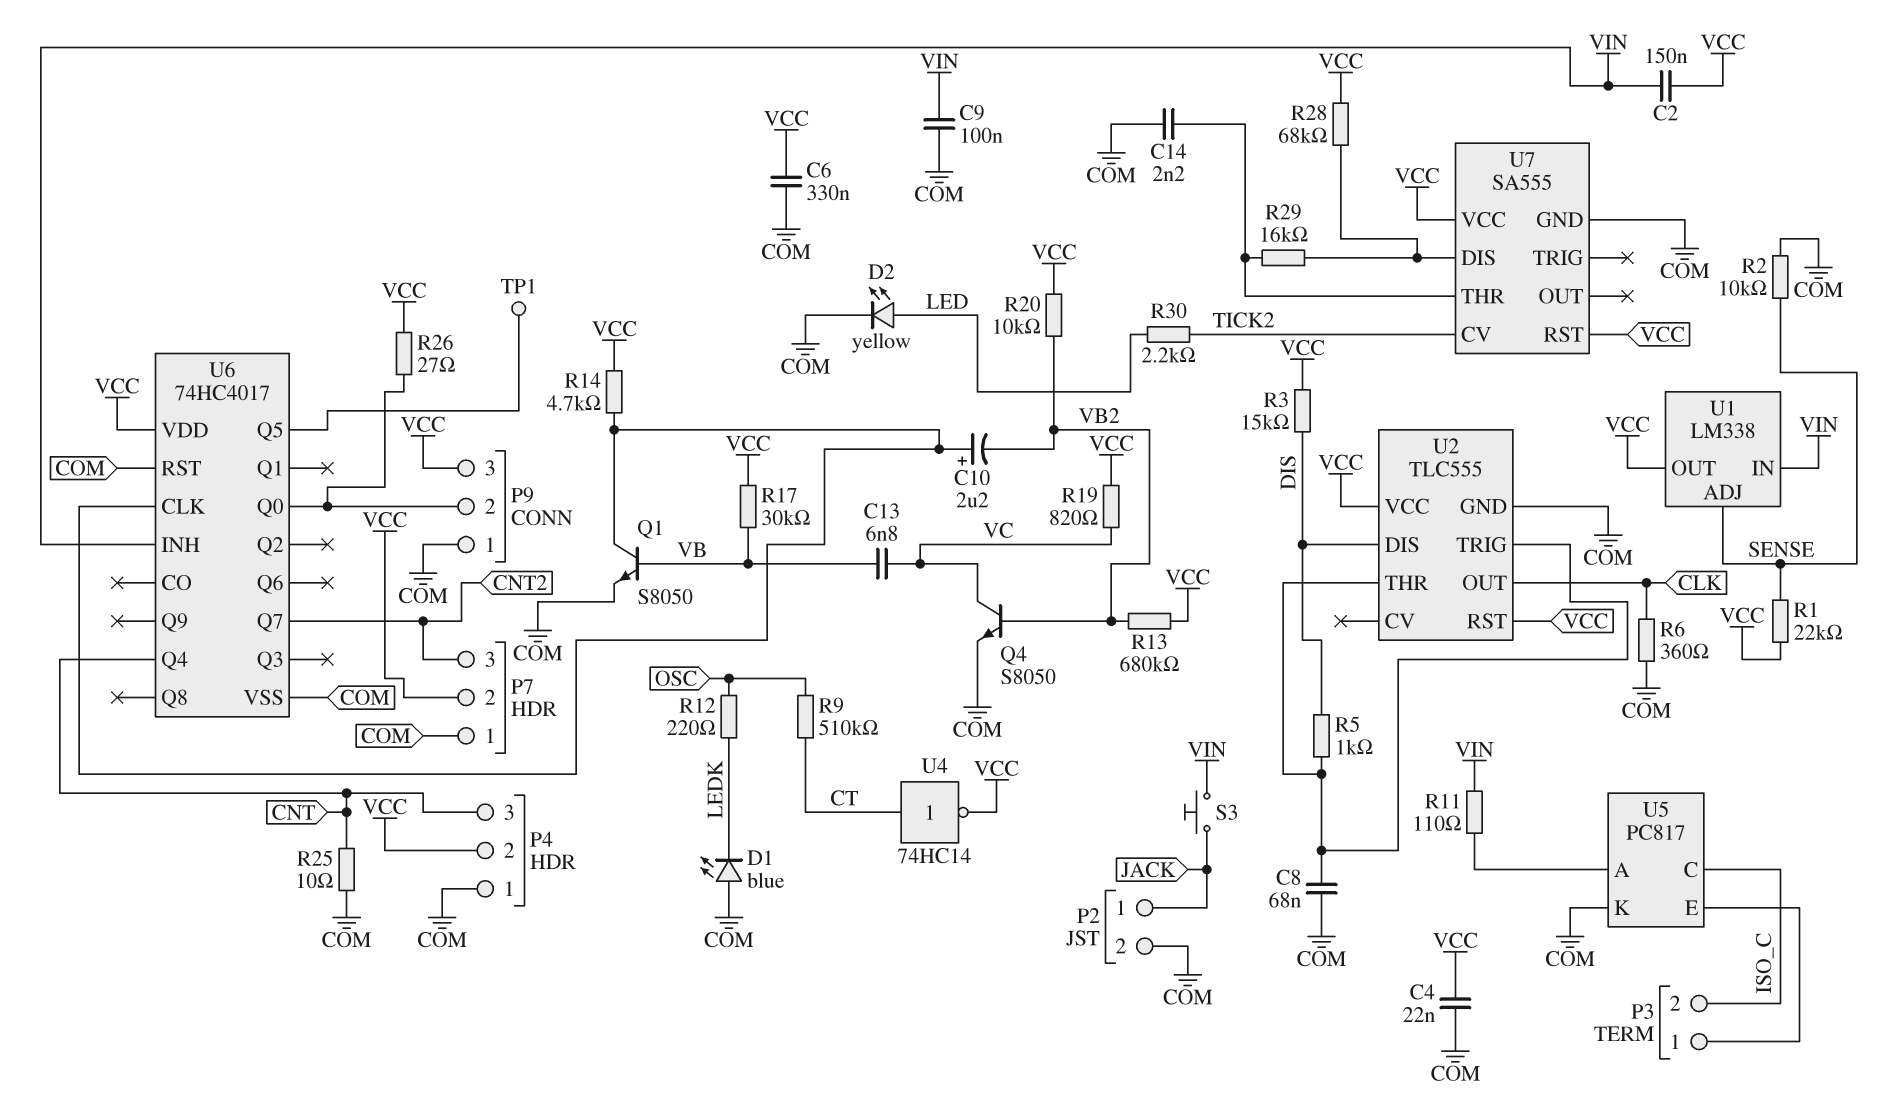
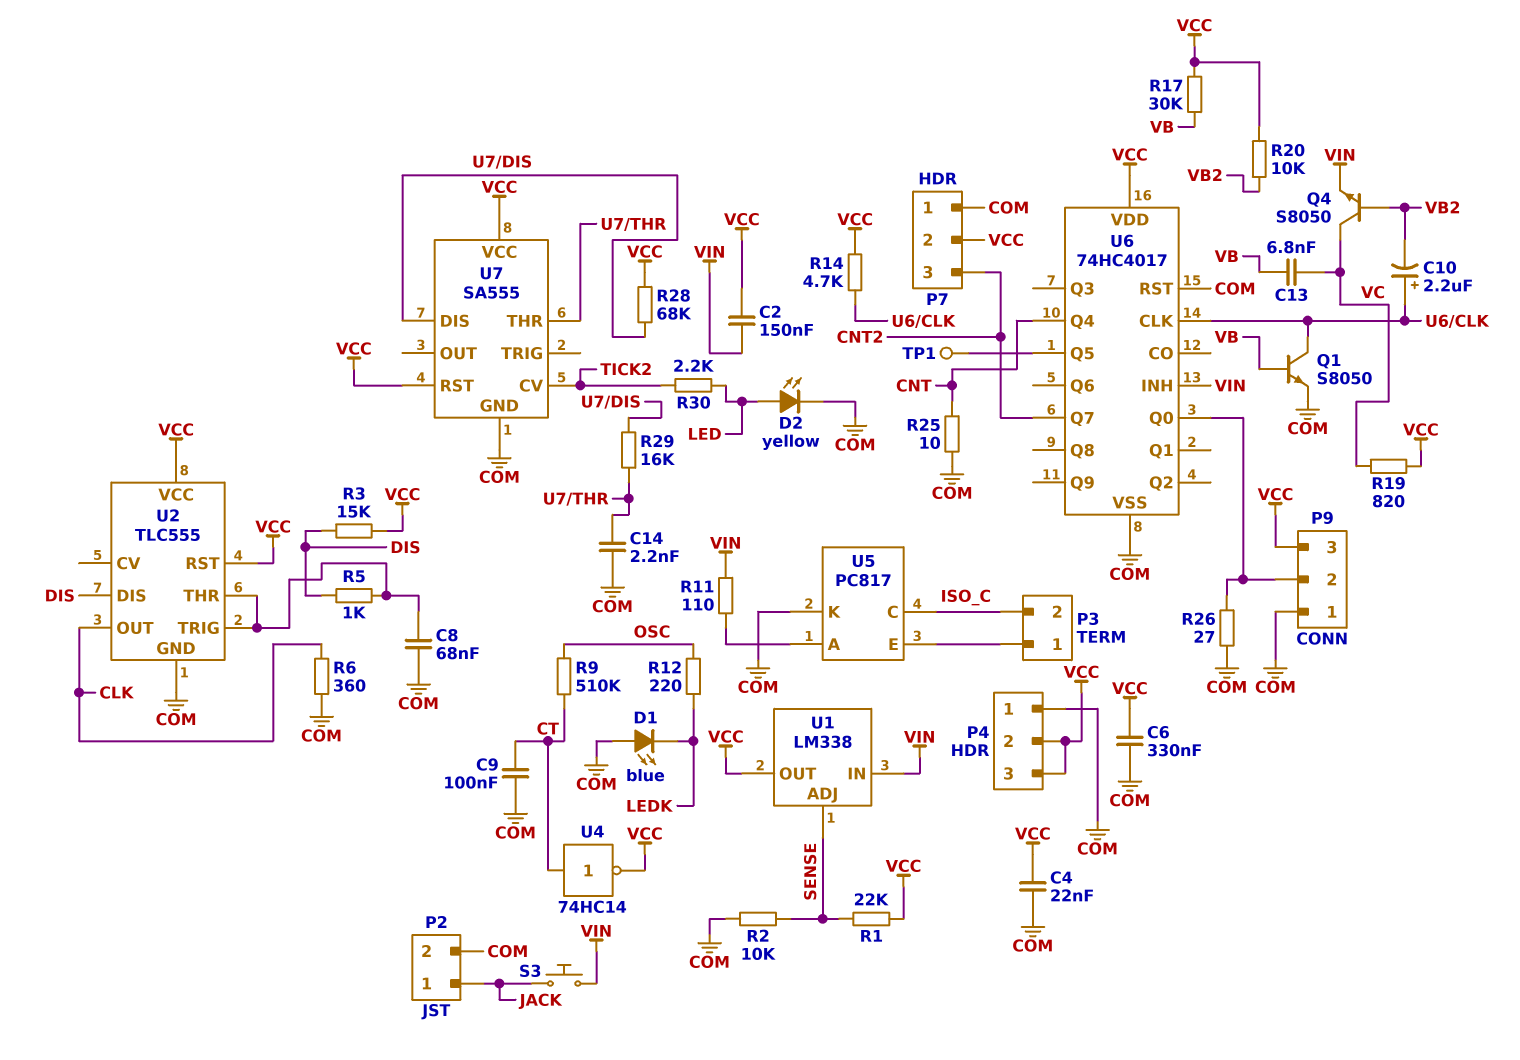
C9: 100nF (COM, VIN) -> 100nF (COM, CT)
P4 pin 3: CNT -> VCC
Q4: NPN S8050 (B VB2, C VC, E COM) -> NPN S8050 (B VB2, C VC, E VIN)
R13: 680k (VB2, VCC) -> none
R26: 27 (P9/2, VCC) -> 27 (COM, P9/2)

